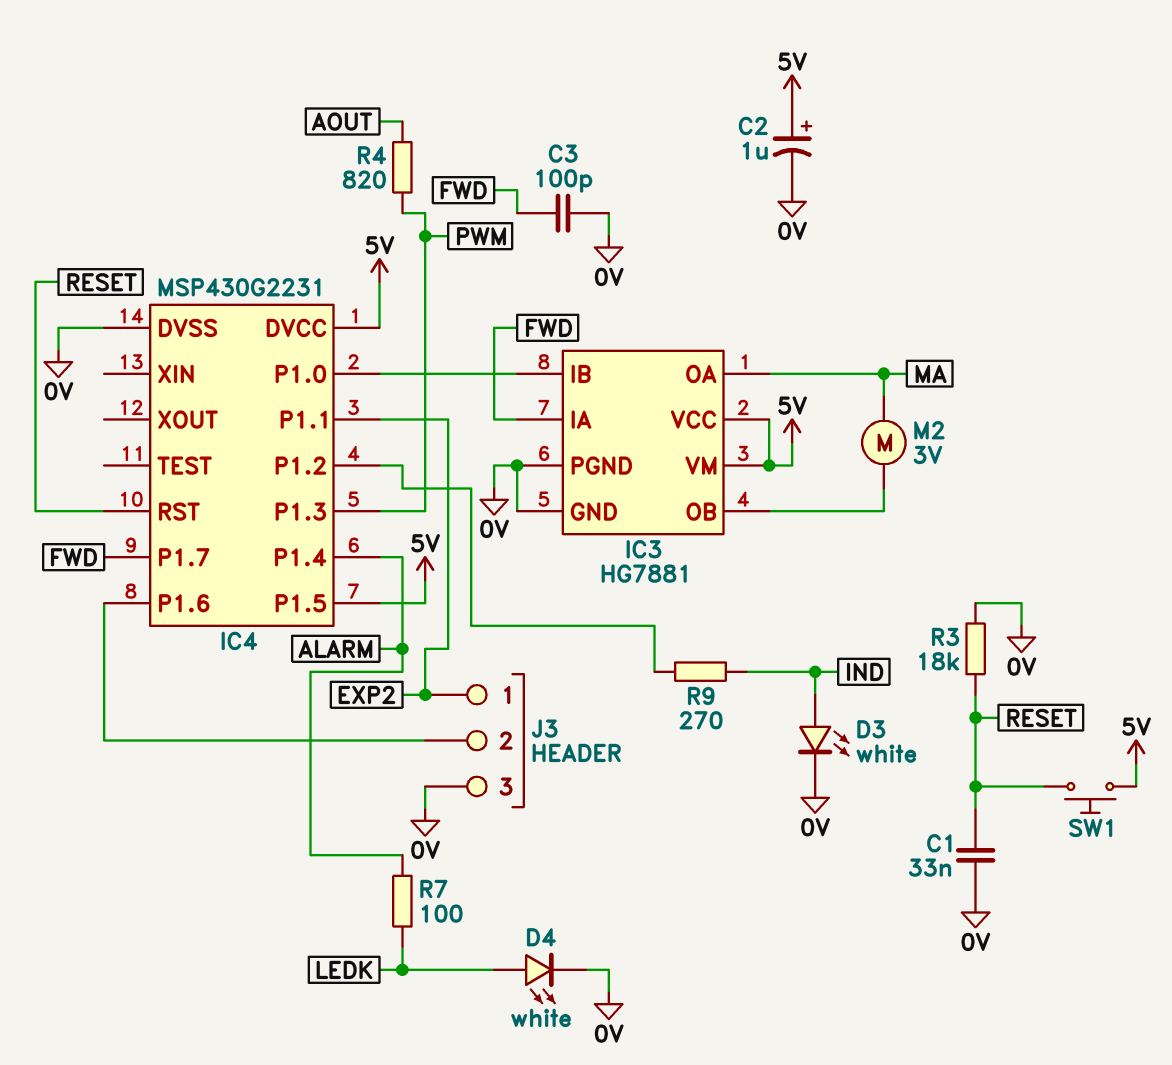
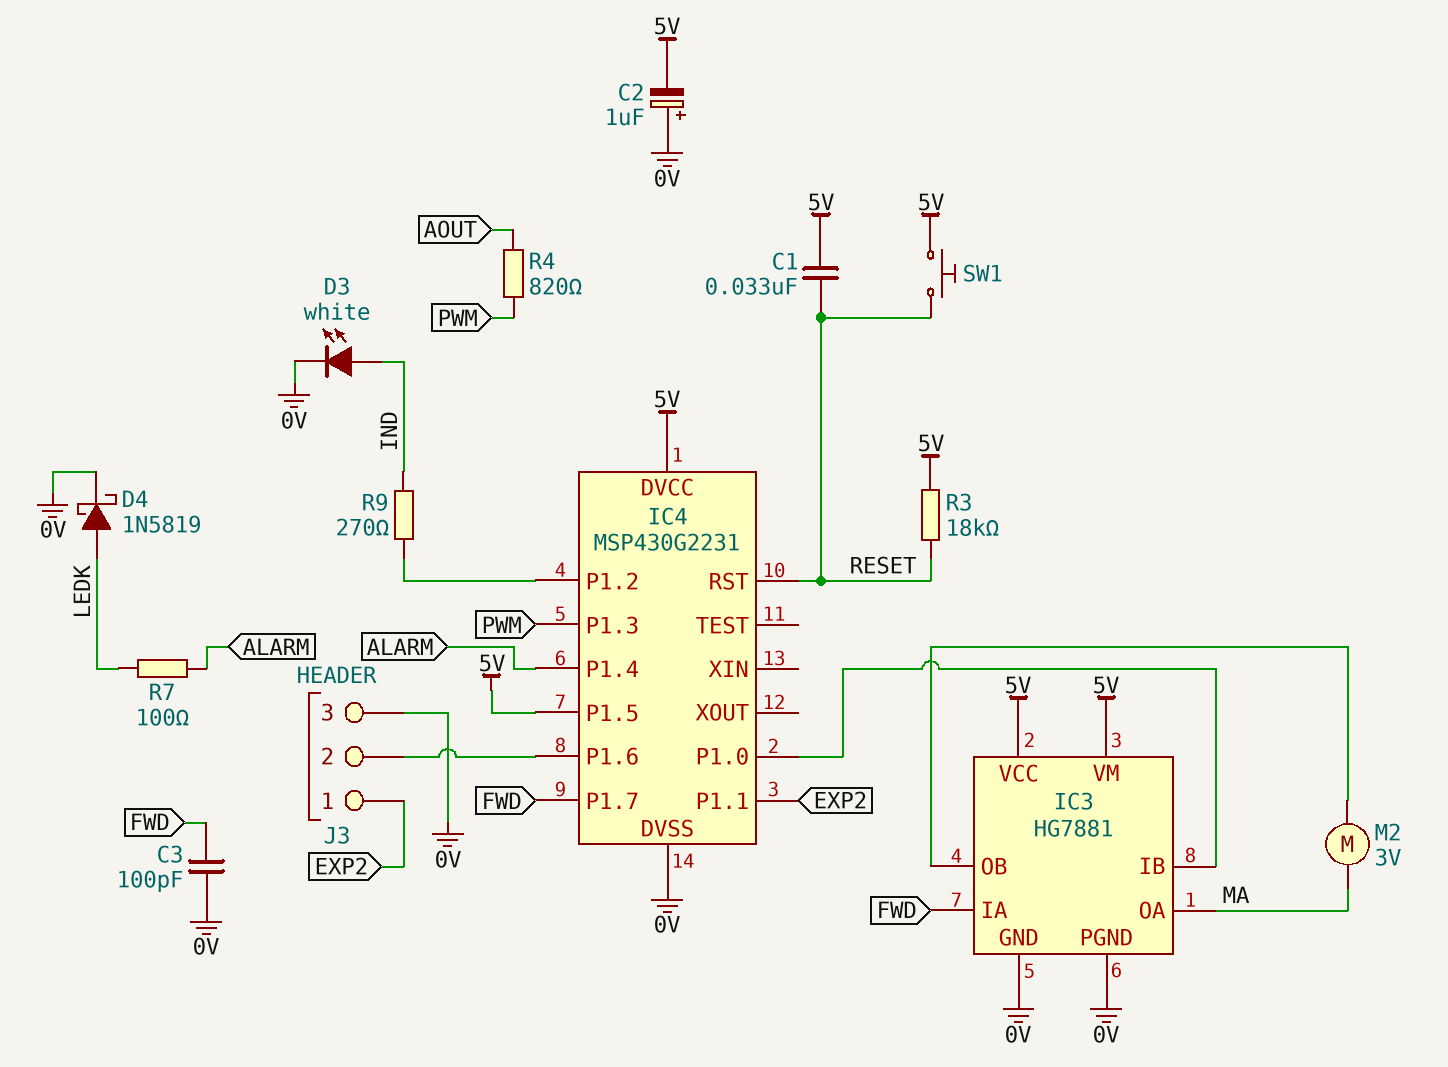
C1: 33nF (0V, RESET) -> 33nF (5V, RESET)
C2: 1uF (plus 5V, minus 0V) -> 1uF (plus 0V, minus 5V)
D4: LED white (A LEDK, K 0V) -> schottky 1N5819 (A LEDK, K 0V)
R3: 18k (0V, RESET) -> 18k (5V, RESET)

